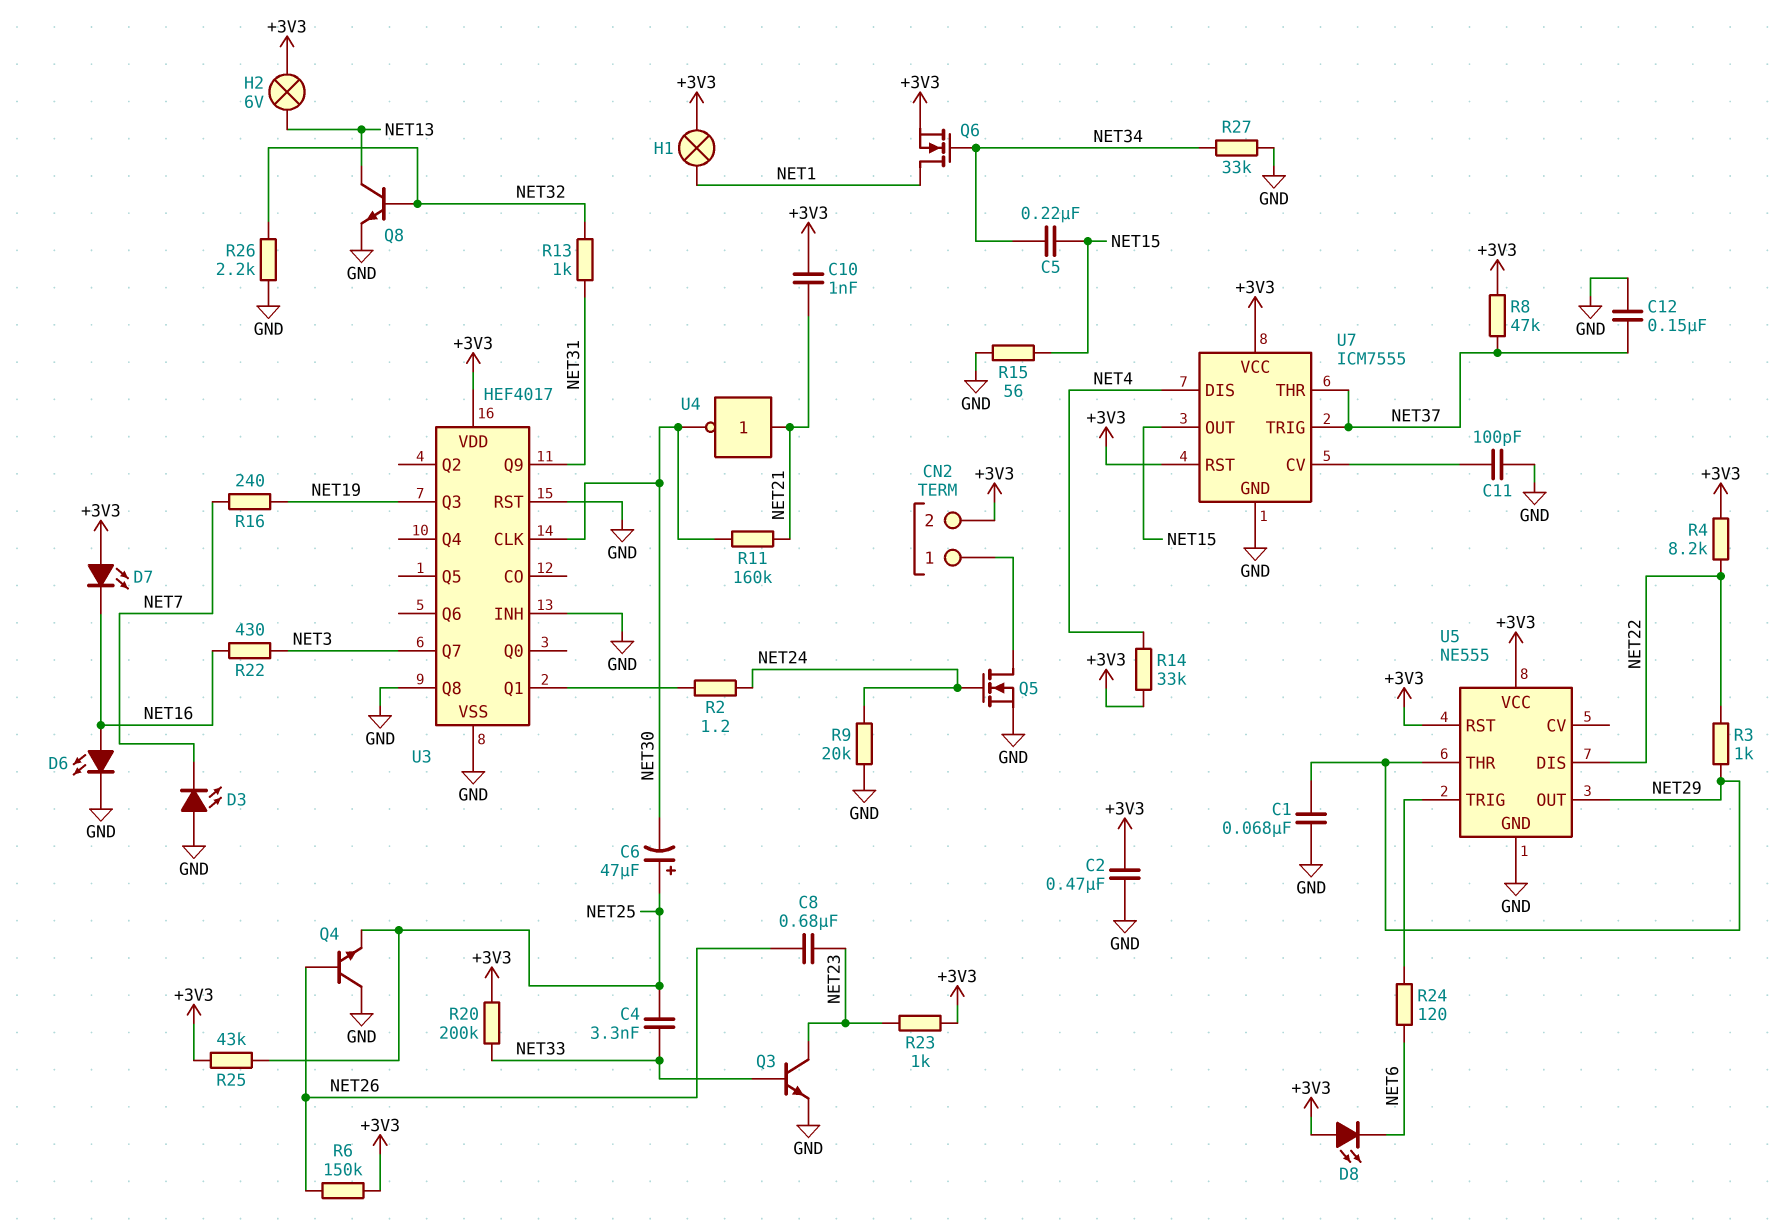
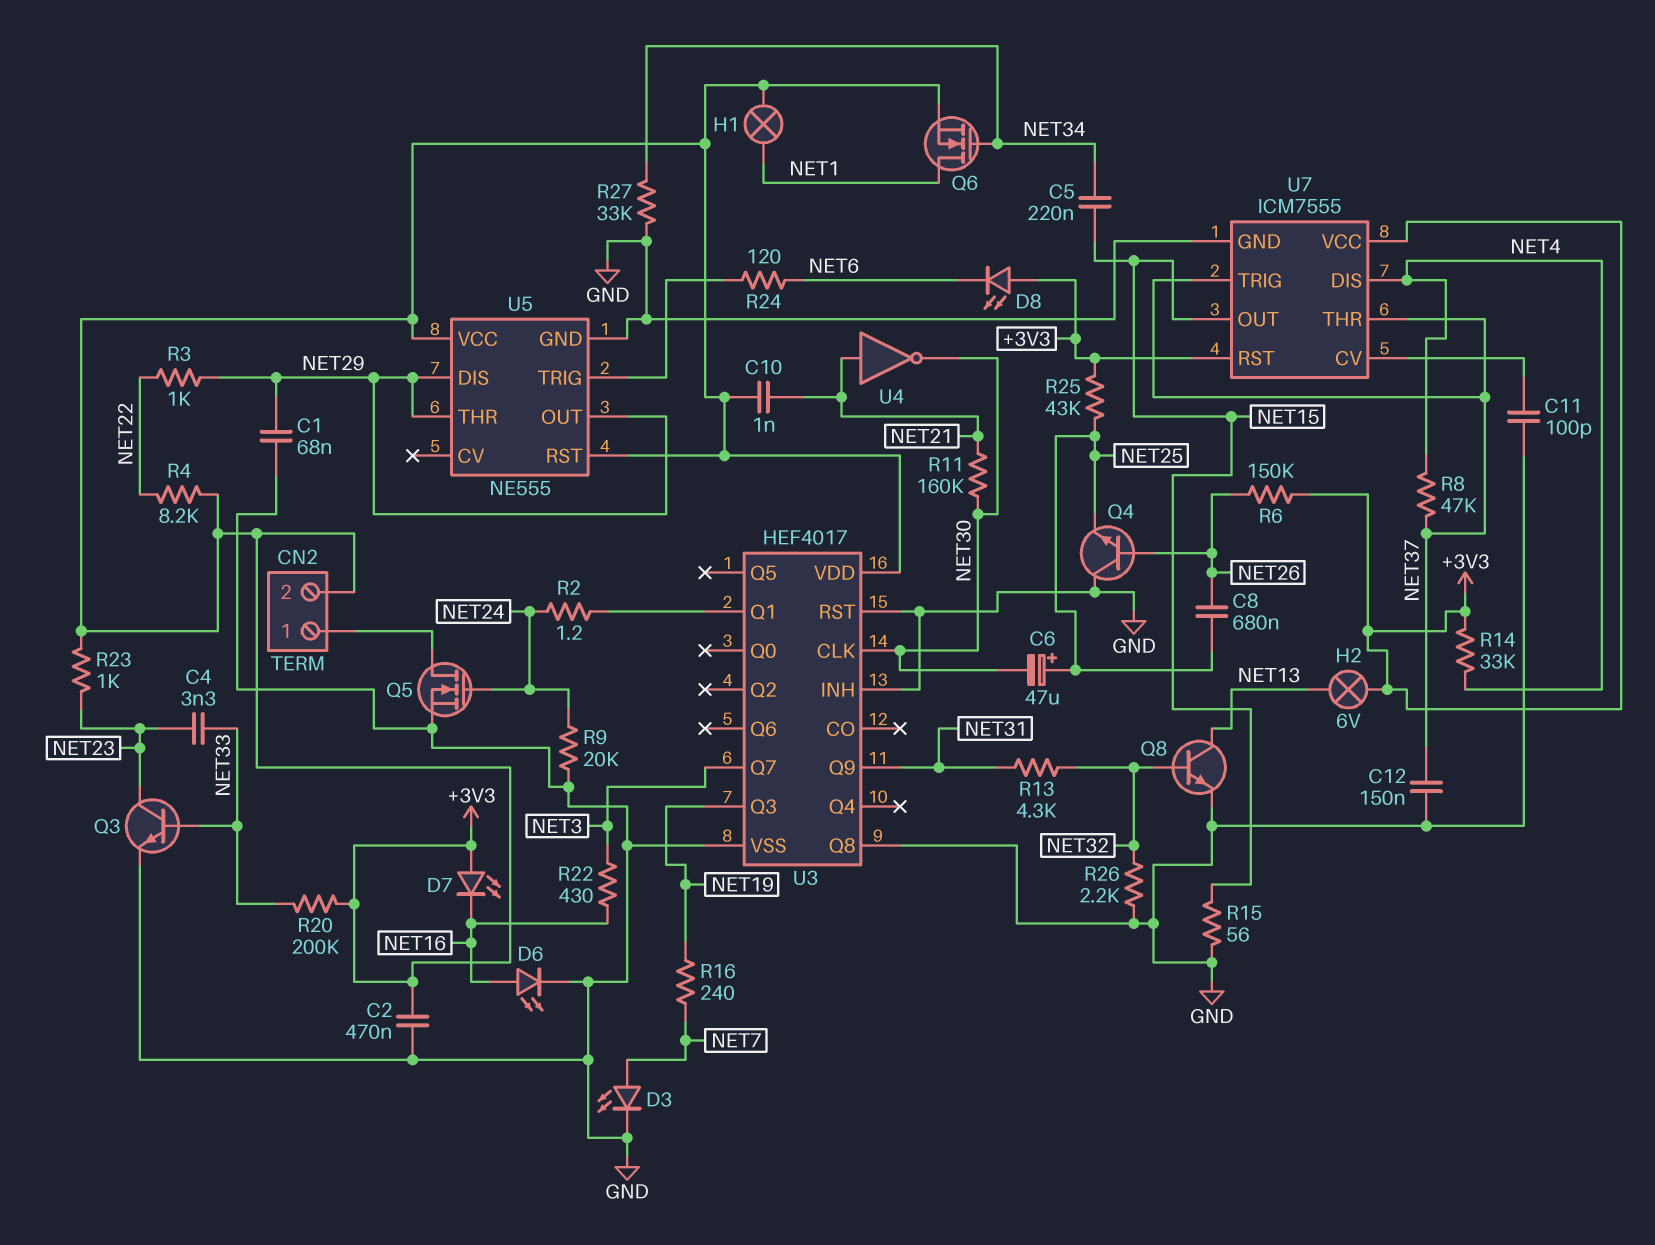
C4: 3.3nF (NET25, NET33) -> 3.3nF (NET23, NET33)
C8: 680nF (NET23, NET26) -> 680nF (NET25, NET26)
D3: LED (A GND, K NET7) -> LED (A NET7, K GND)
R8: 47k (+3V3, NET37) -> 47k (NET4, NET37)
R13: 1k (NET31, NET32) -> 4.3k (NET31, NET32)
U5 pin DIS: NET22 -> NET29

